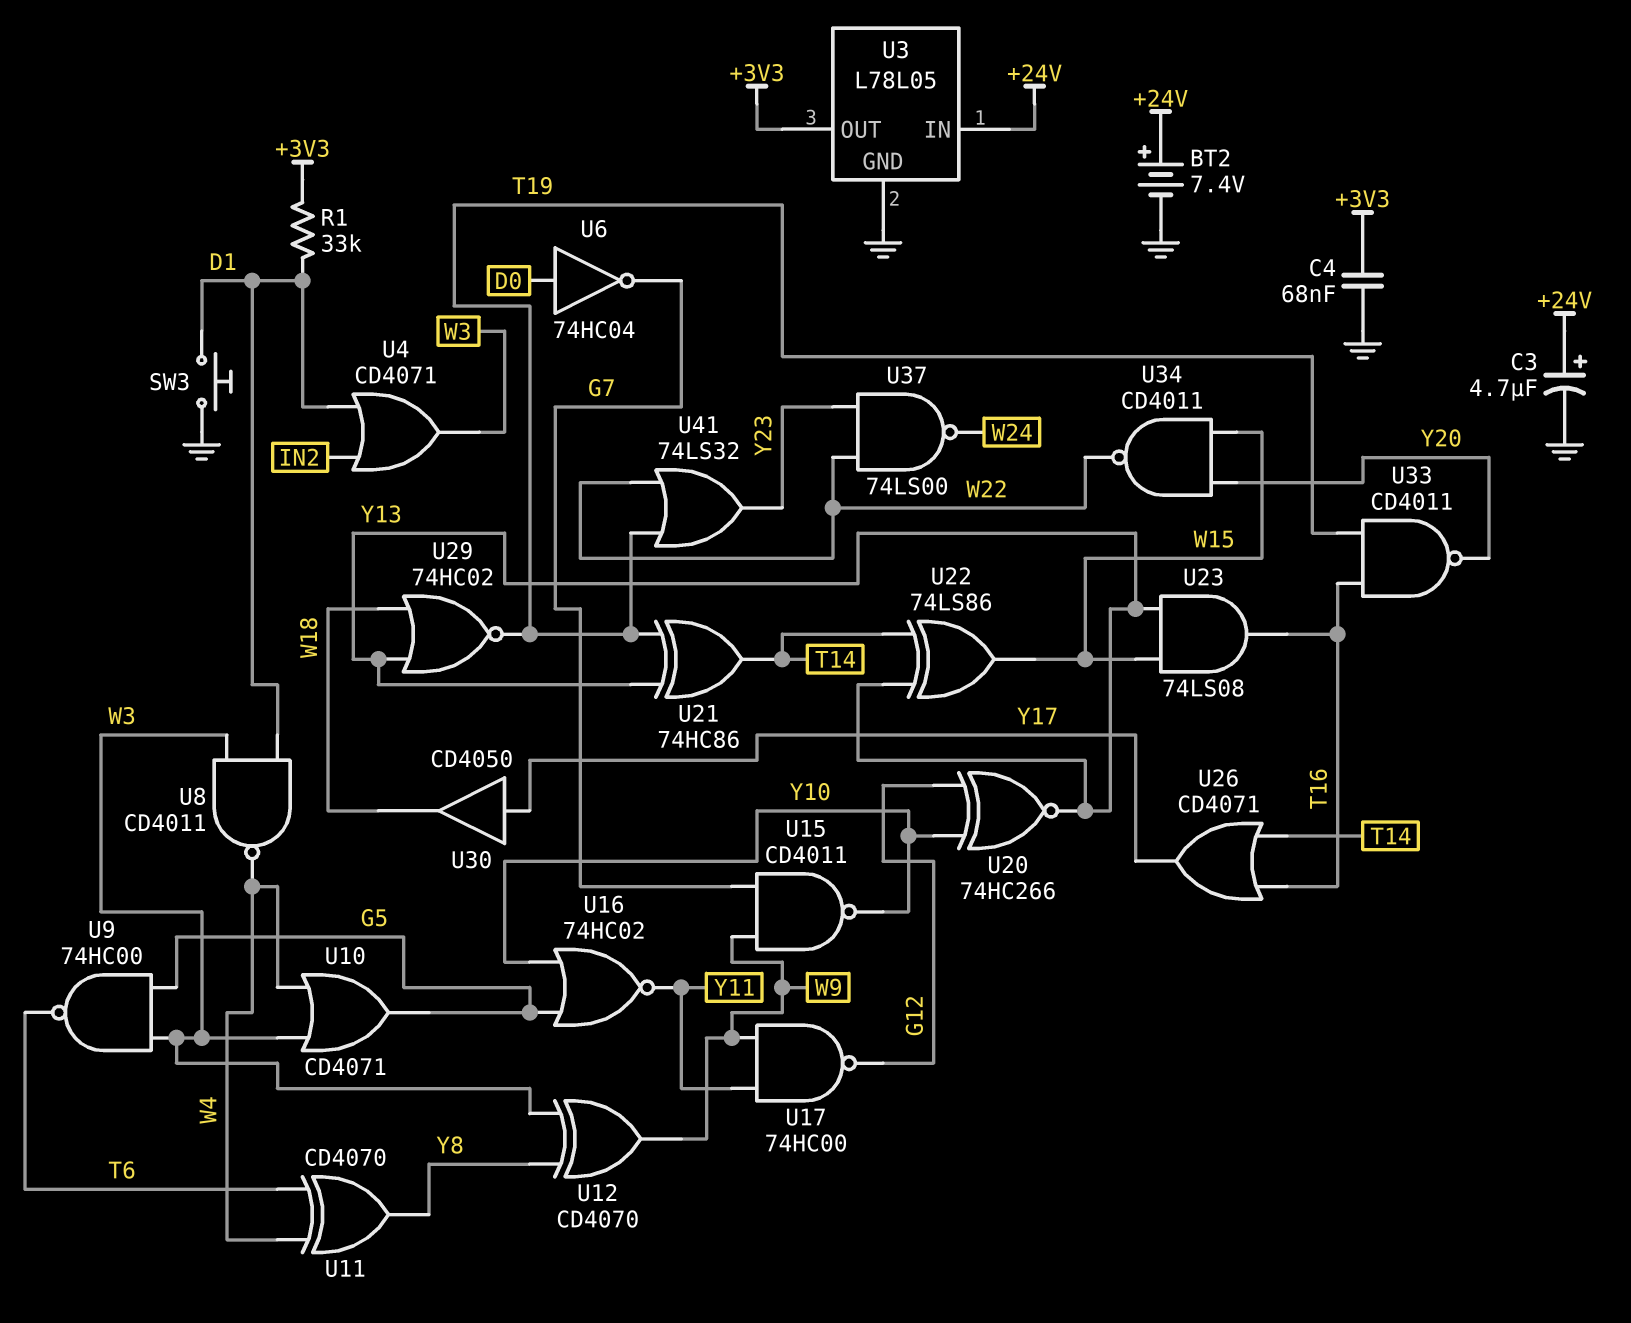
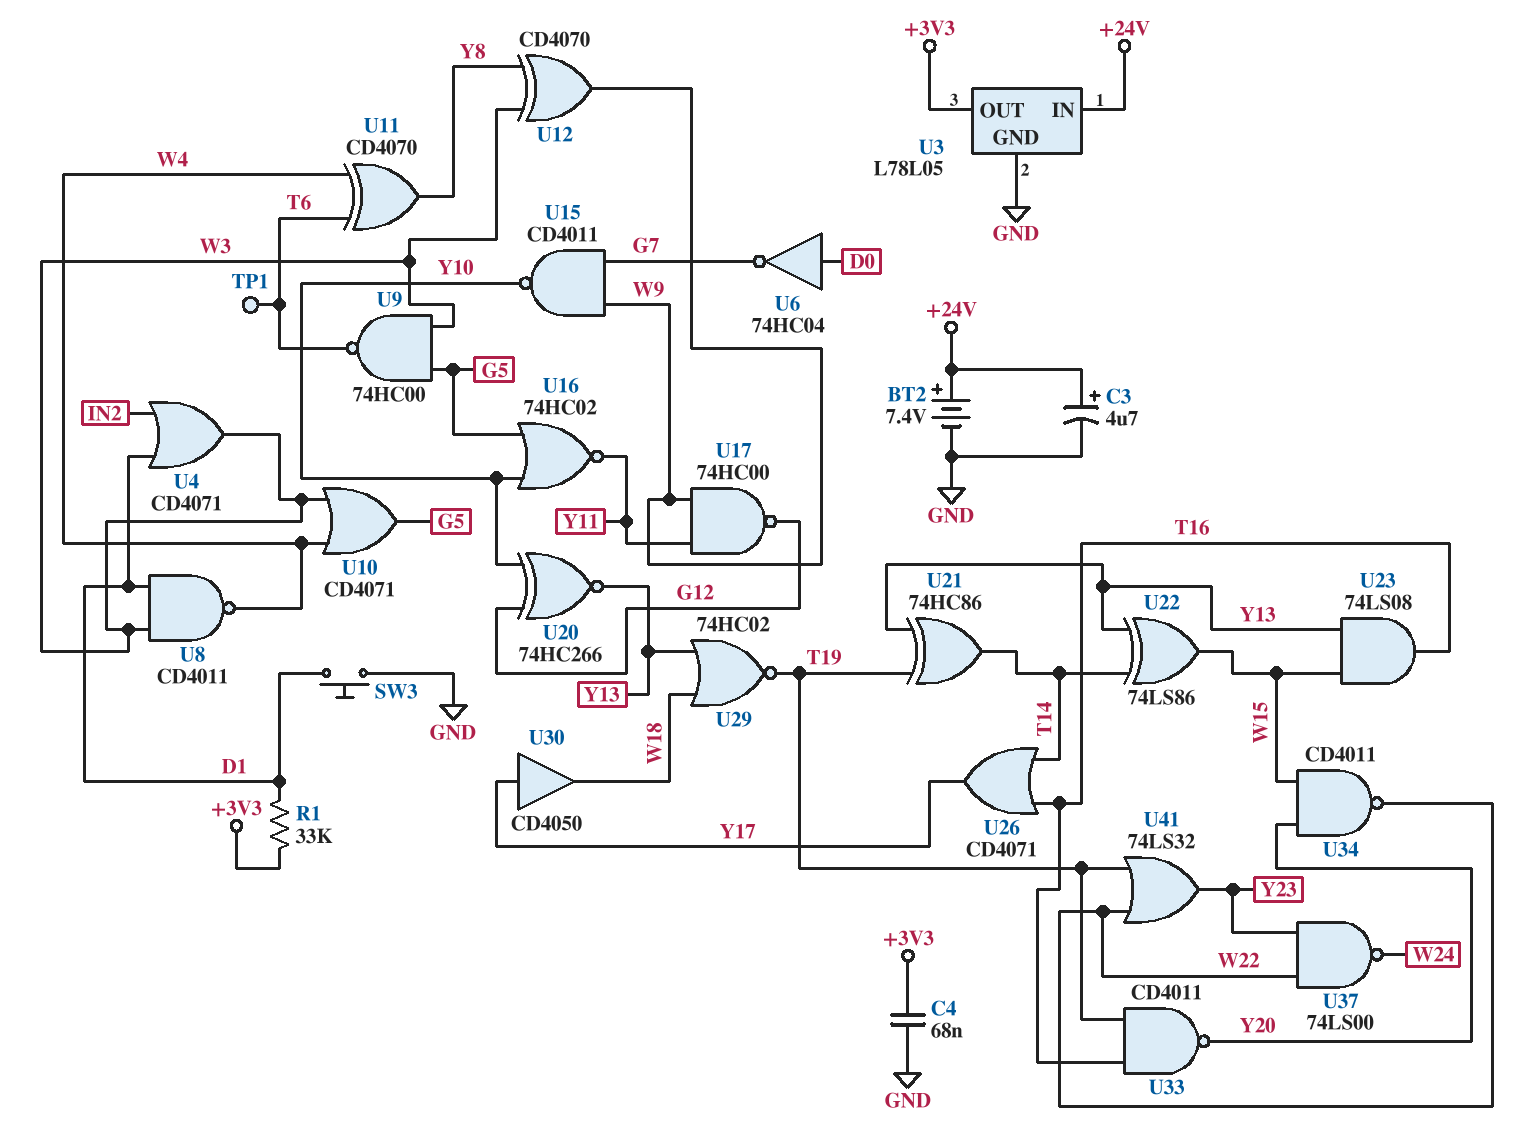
TP1: none -> test point (T6)

